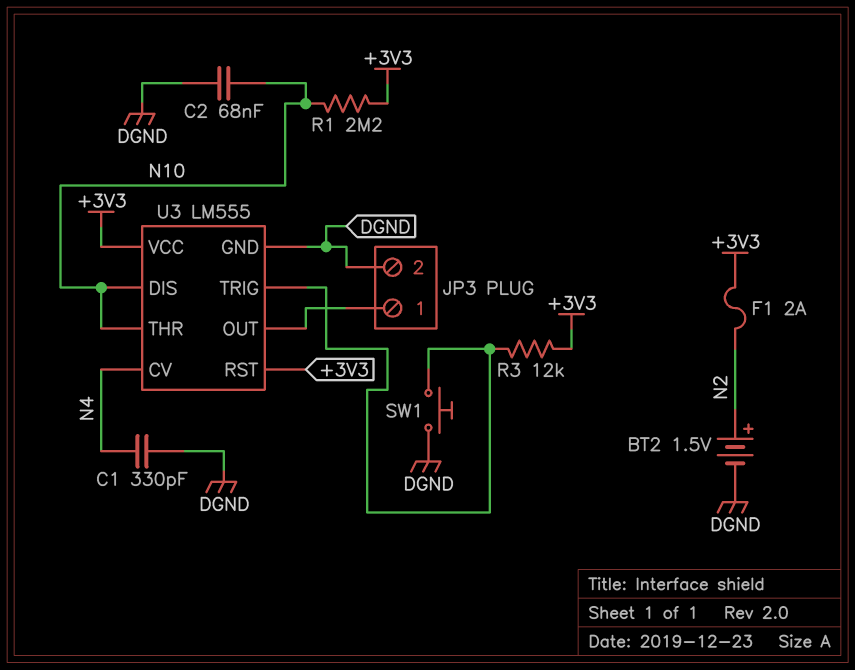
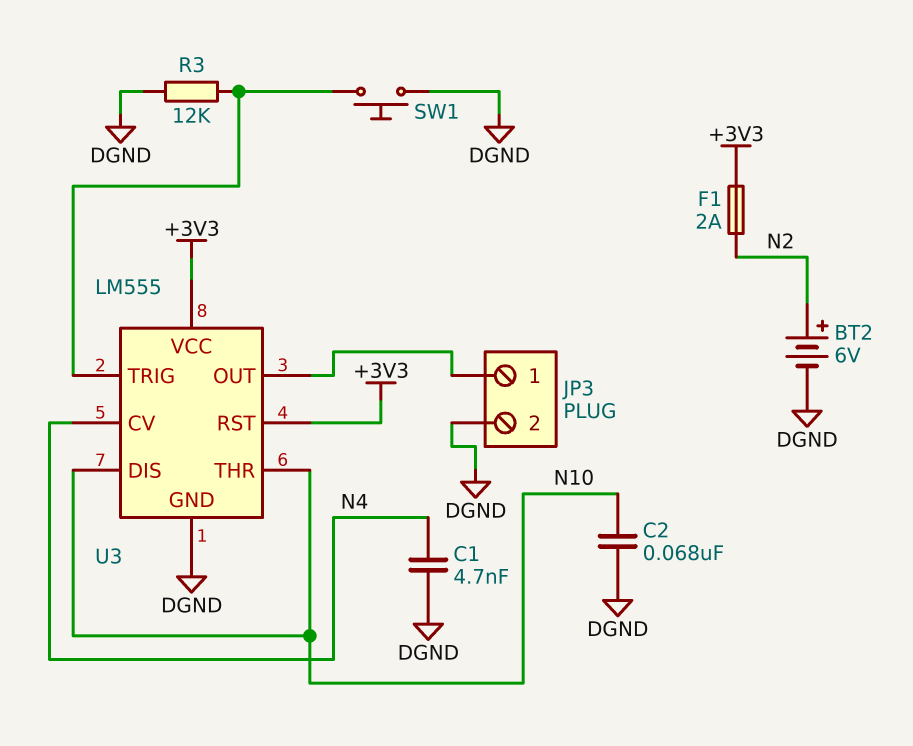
BT2: 1.5V (plus N2, minus DGND) -> 6V (plus N2, minus DGND)
C1: 330pF (DGND, N4) -> 4.7nF (DGND, N4)
R1: 2.2M (+3V3, N10) -> none
R3: 12k (+3V3, U3/TRIG) -> 12k (DGND, U3/TRIG)

